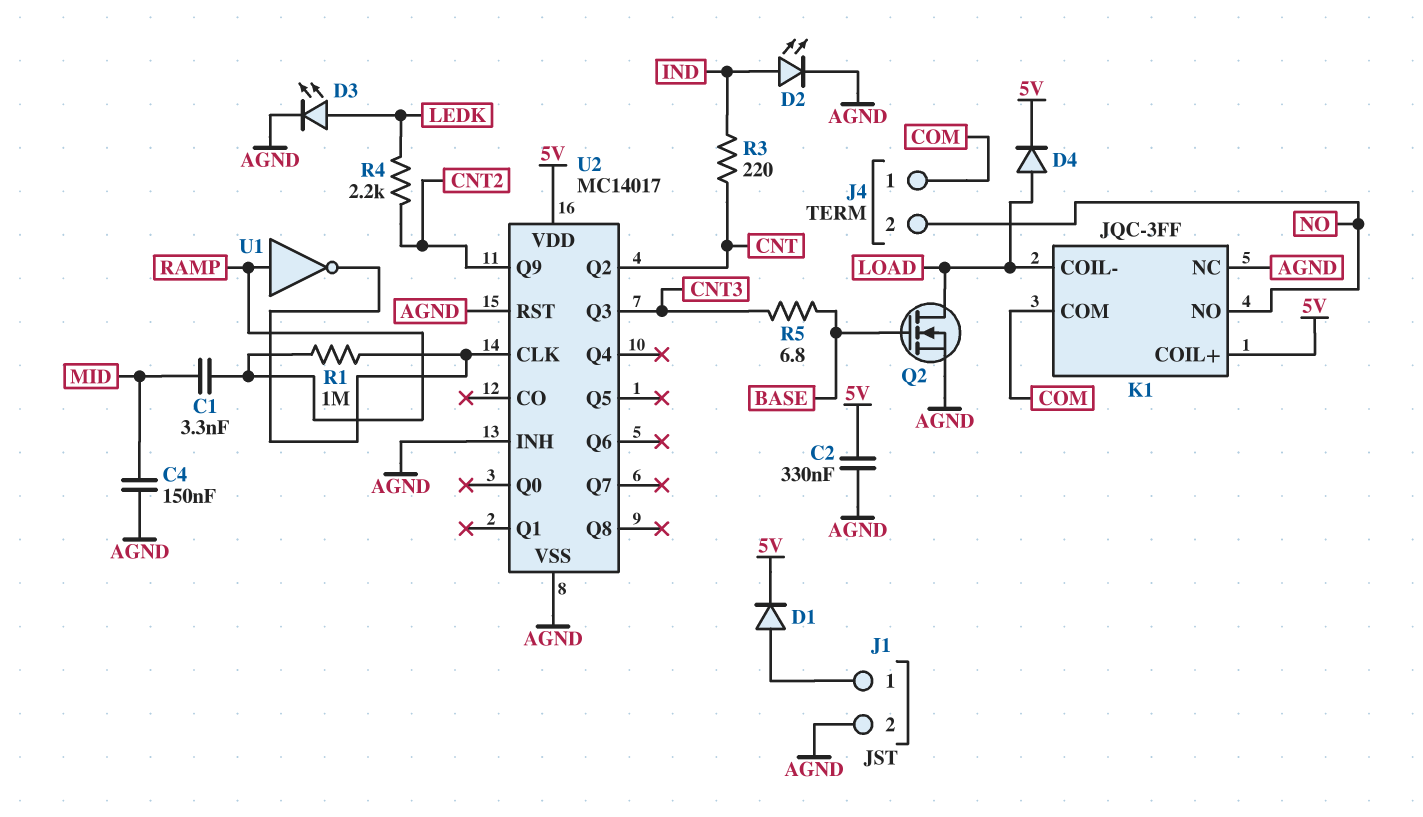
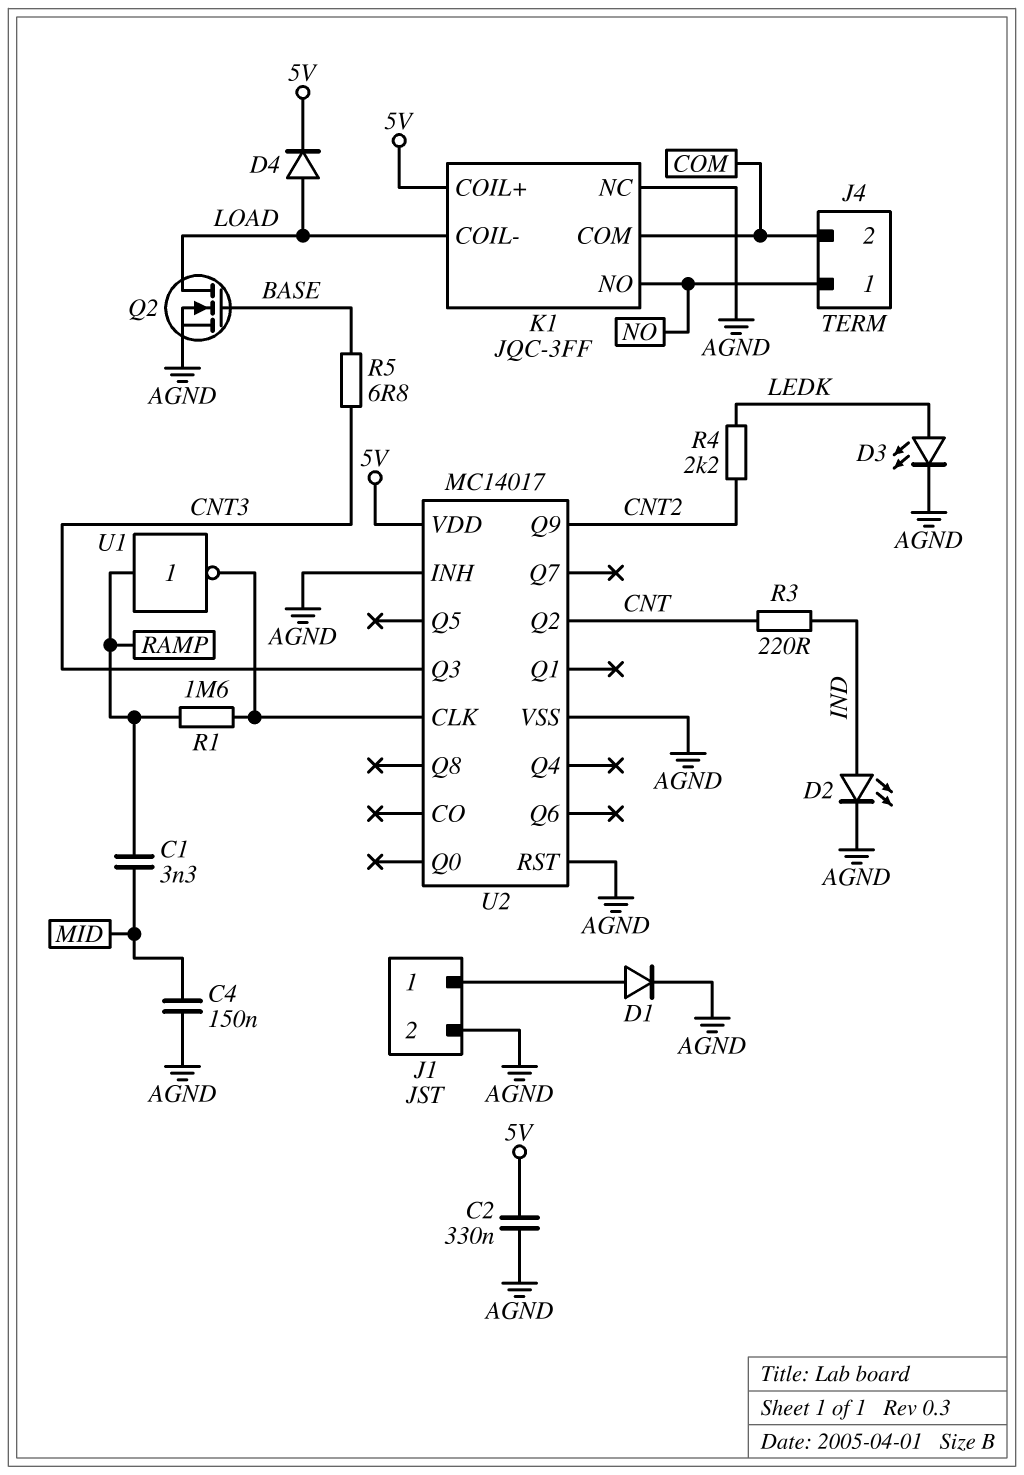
D1: diode (A J1/1, K 5V) -> diode (A J1/1, K AGND)
J4 pin 1: COM -> NO
J4 pin 2: NO -> COM
R1: 1M (RAMP, U2/CLK) -> 1.6M (RAMP, U2/CLK)

